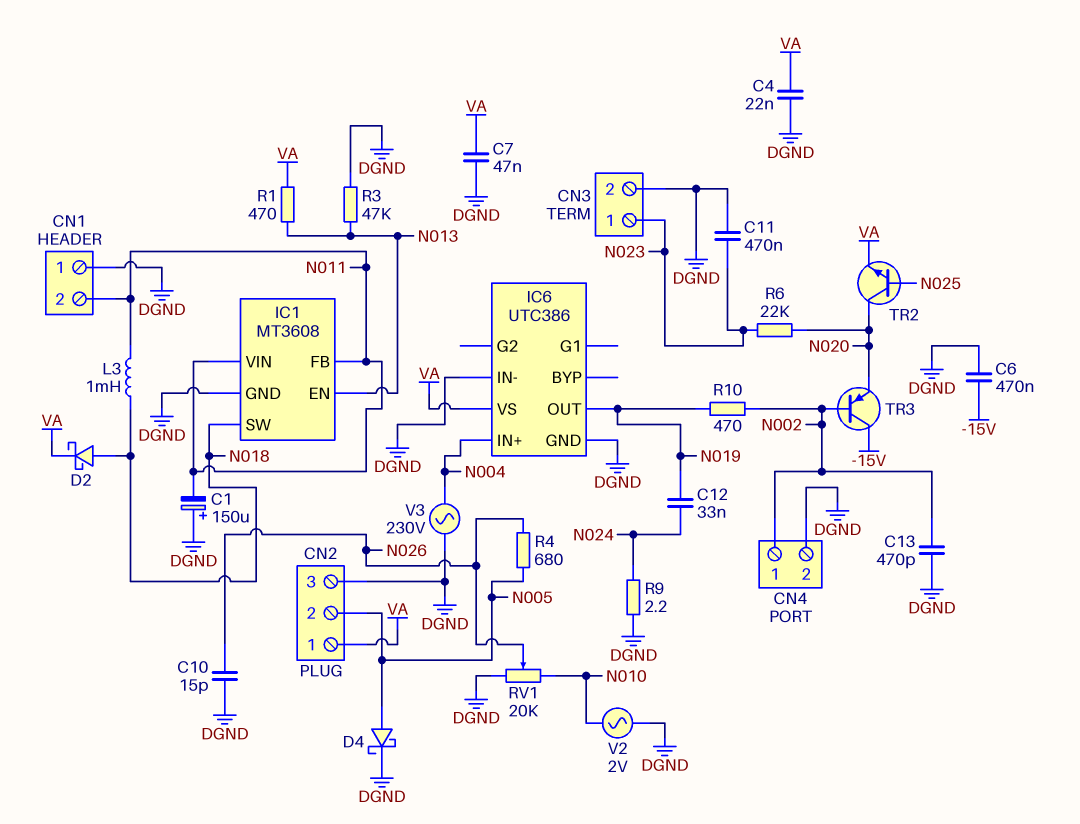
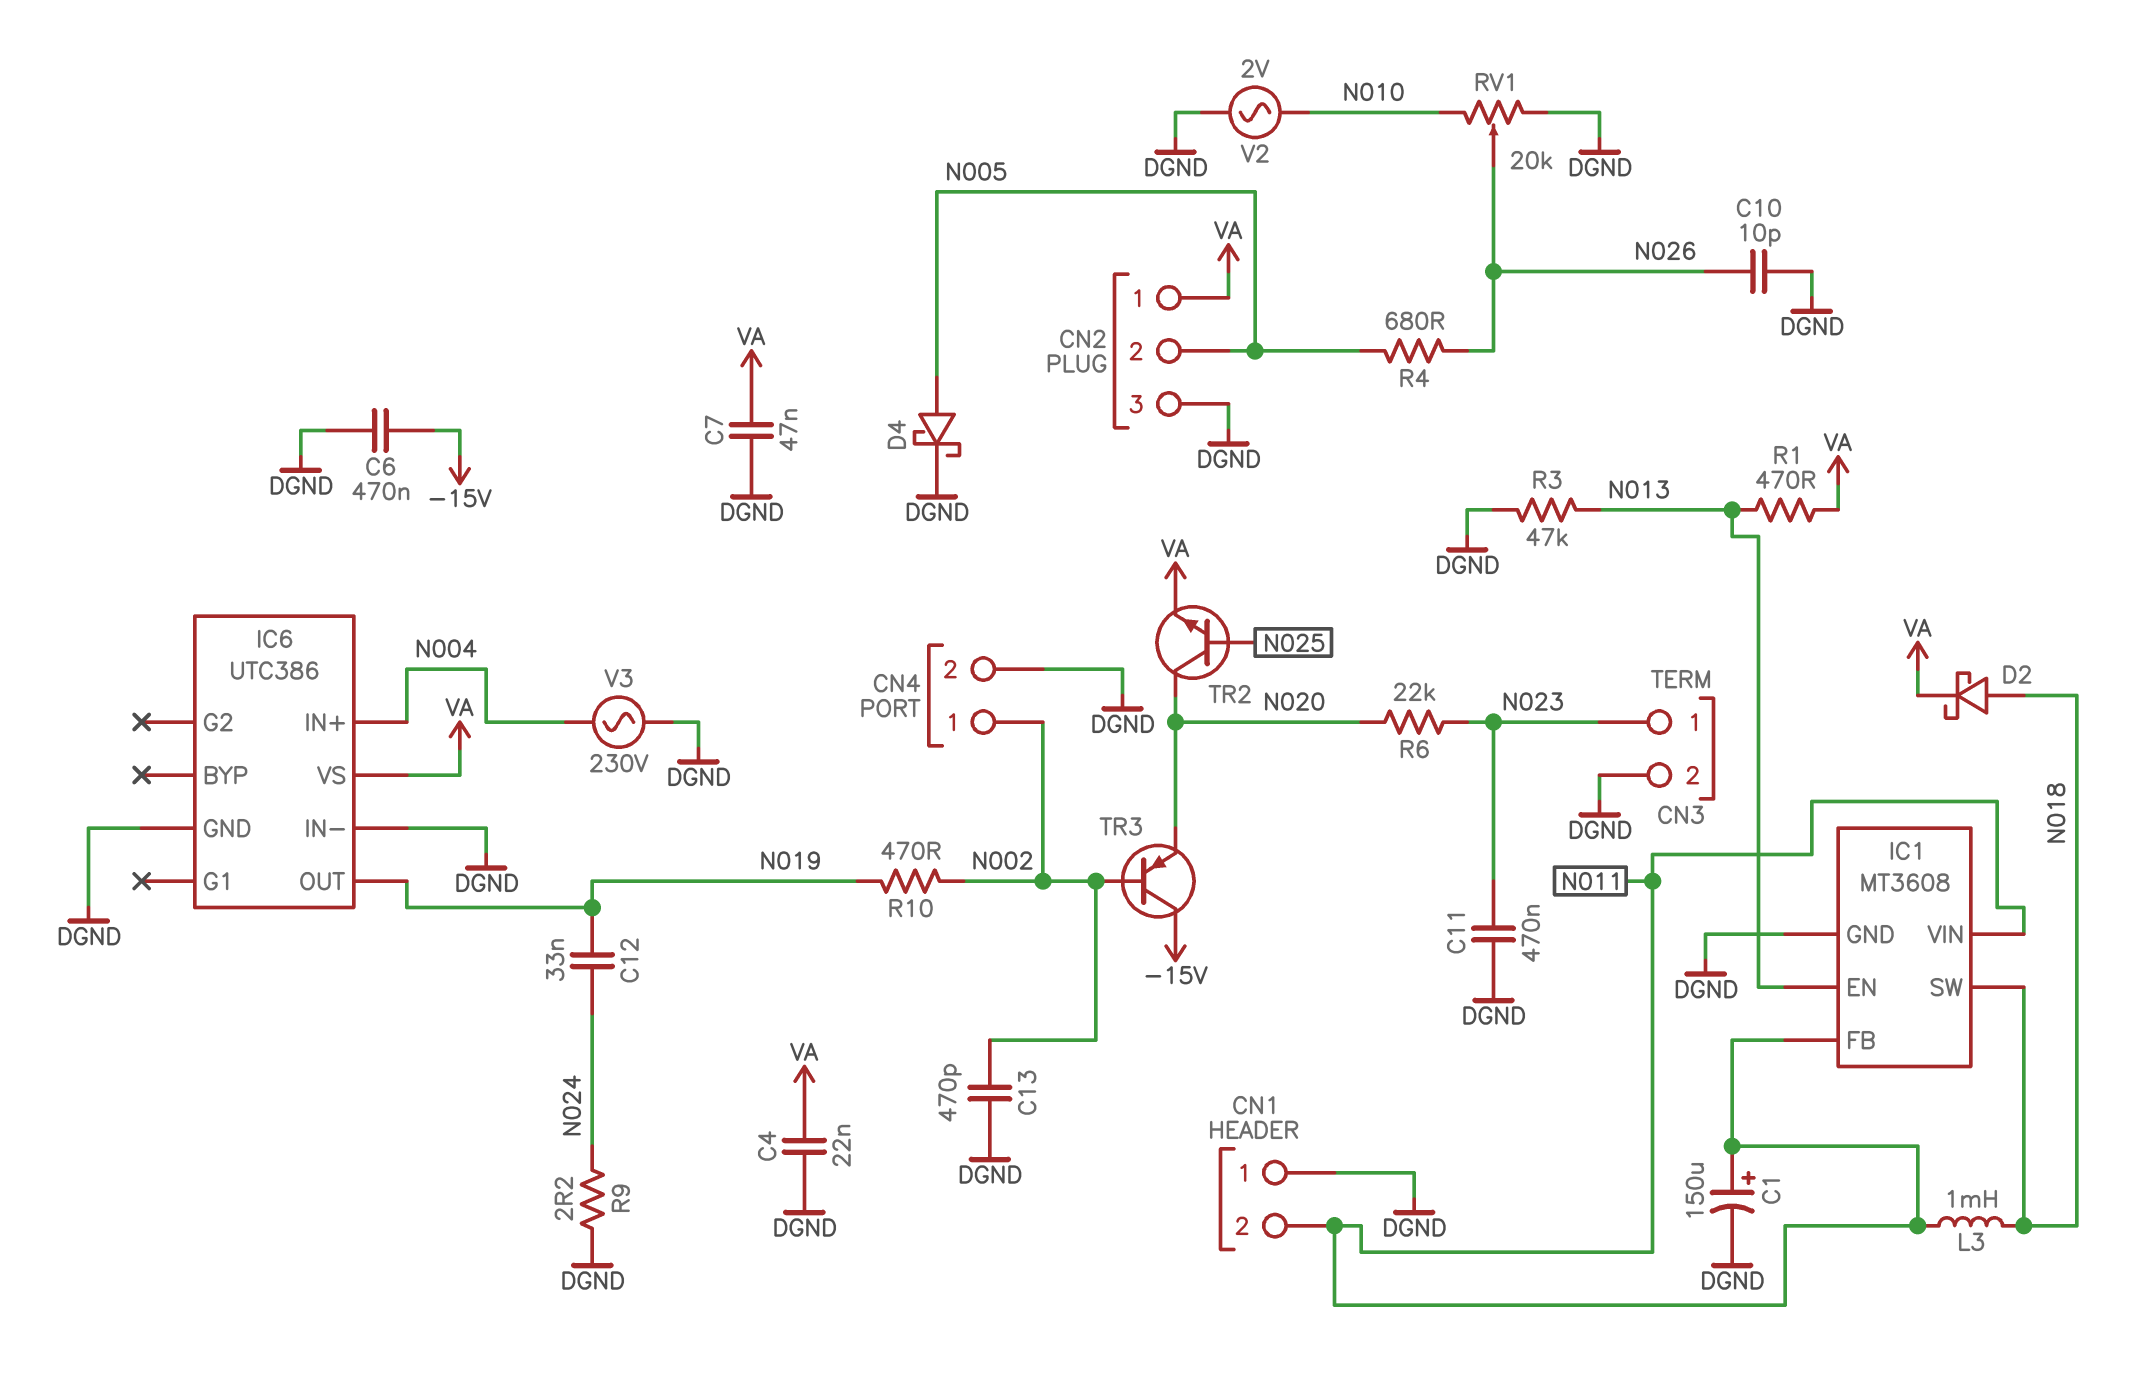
C1: 150uF (plus DGND, minus N011) -> 150uF (plus N011, minus DGND)
C10: 15pF (DGND, N026) -> 10pF (DGND, N026)

